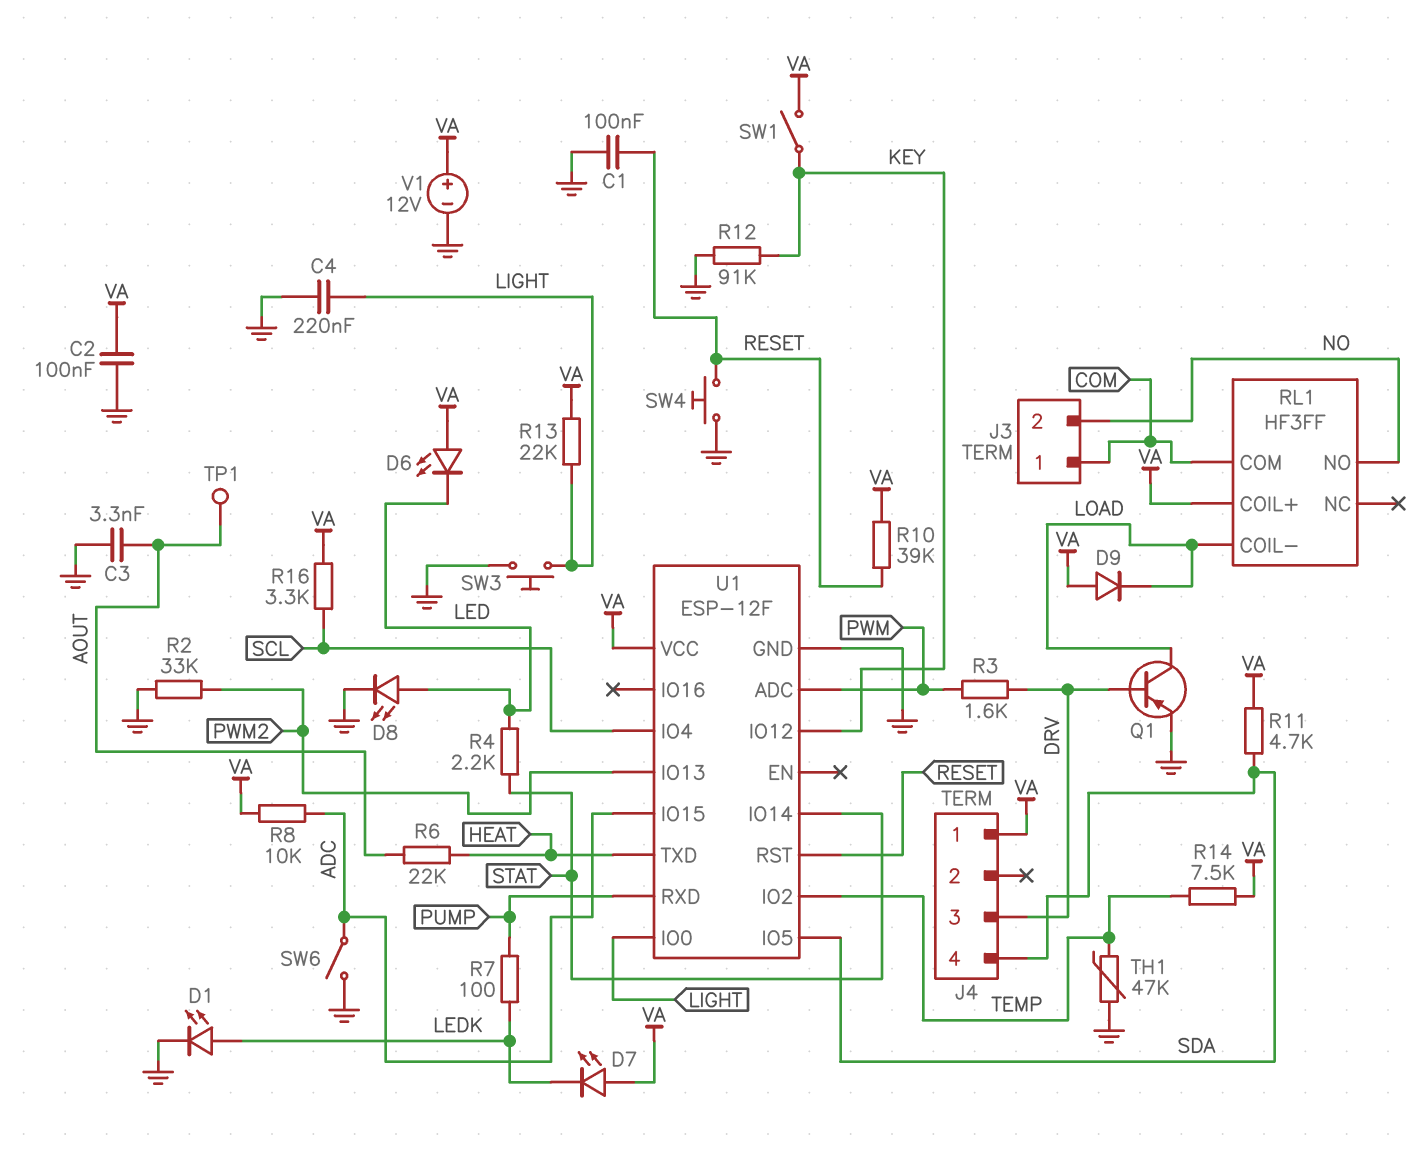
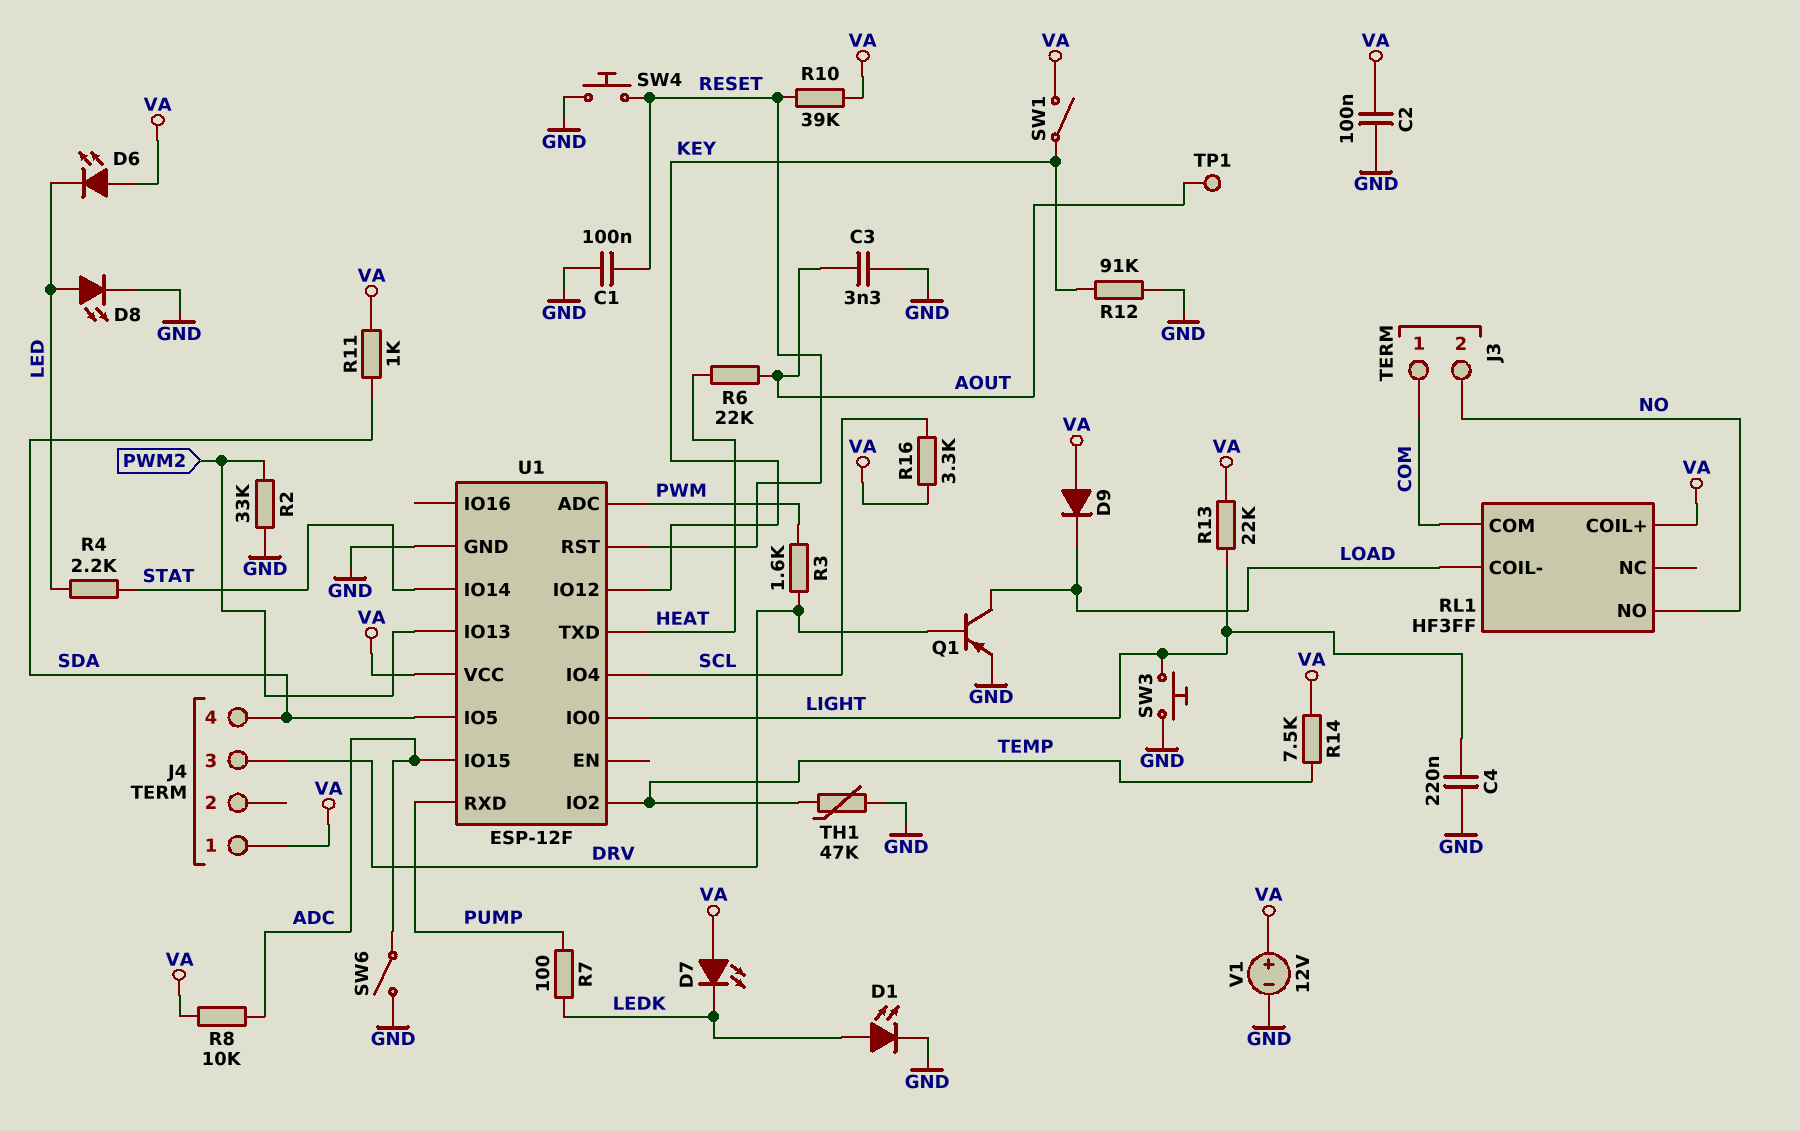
R11: 4.7k (SDA, VA) -> 1k (SDA, VA)

